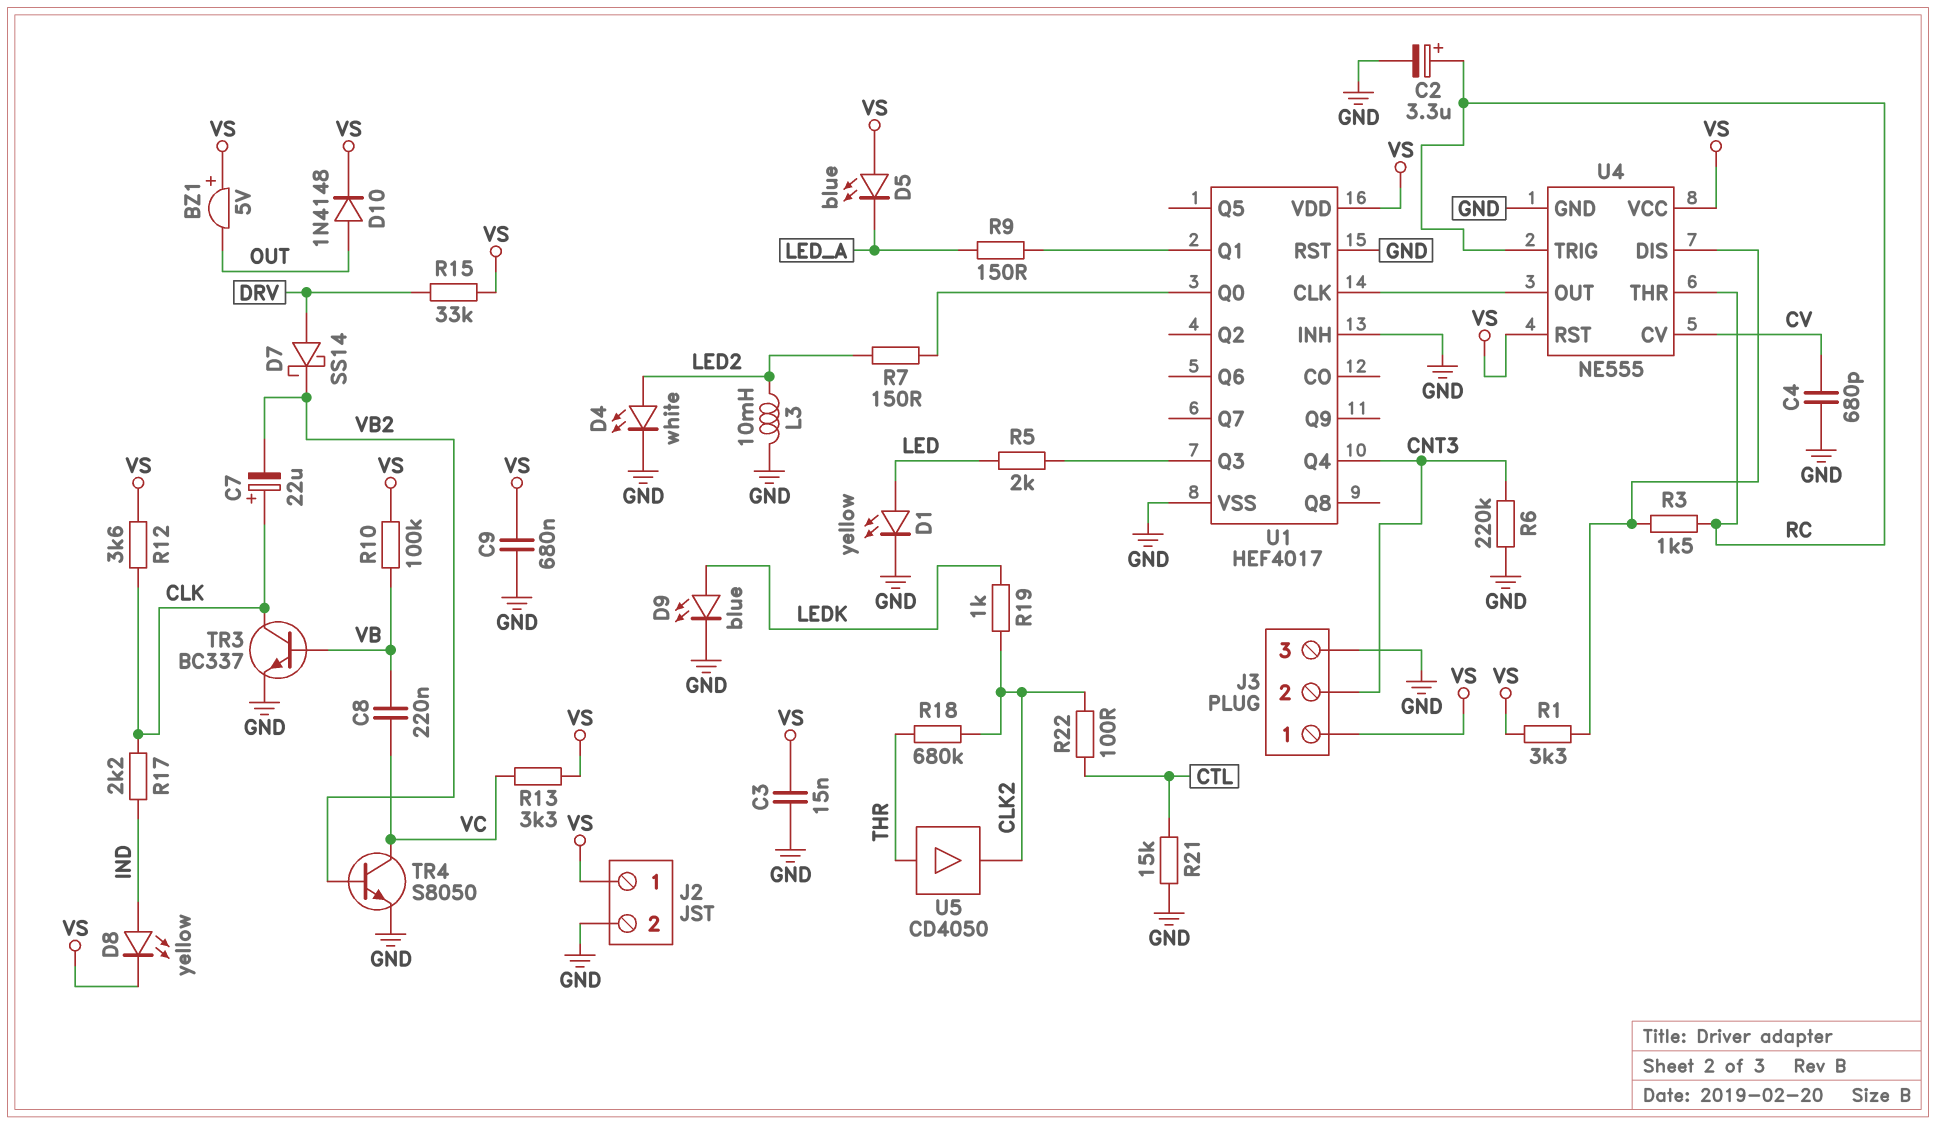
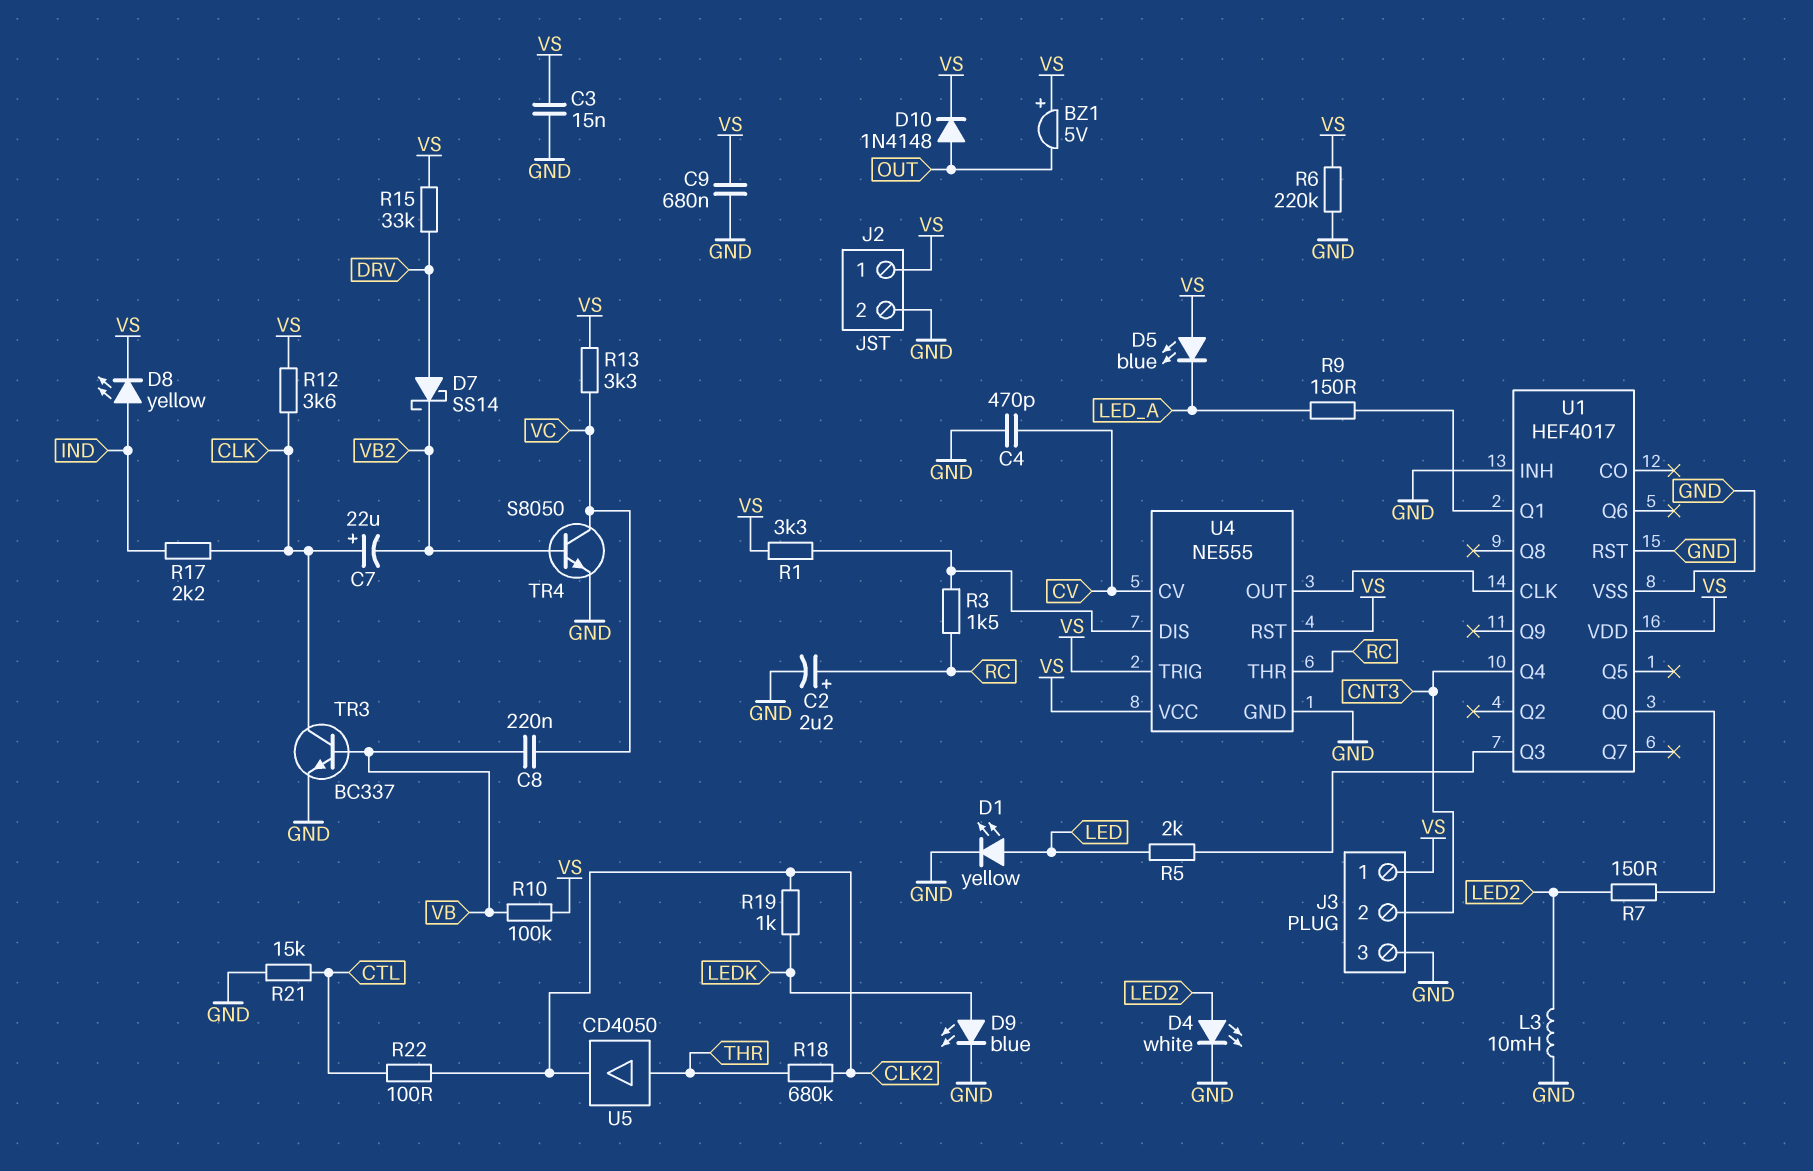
C2: 3.3uF (plus RC, minus GND) -> 2.2uF (plus RC, minus GND)
C4: 680pF (CV, GND) -> 470pF (CV, GND)
R6: 220k (CNT3, GND) -> 220k (GND, VS)
U4 pin TRIG: RC -> VS

